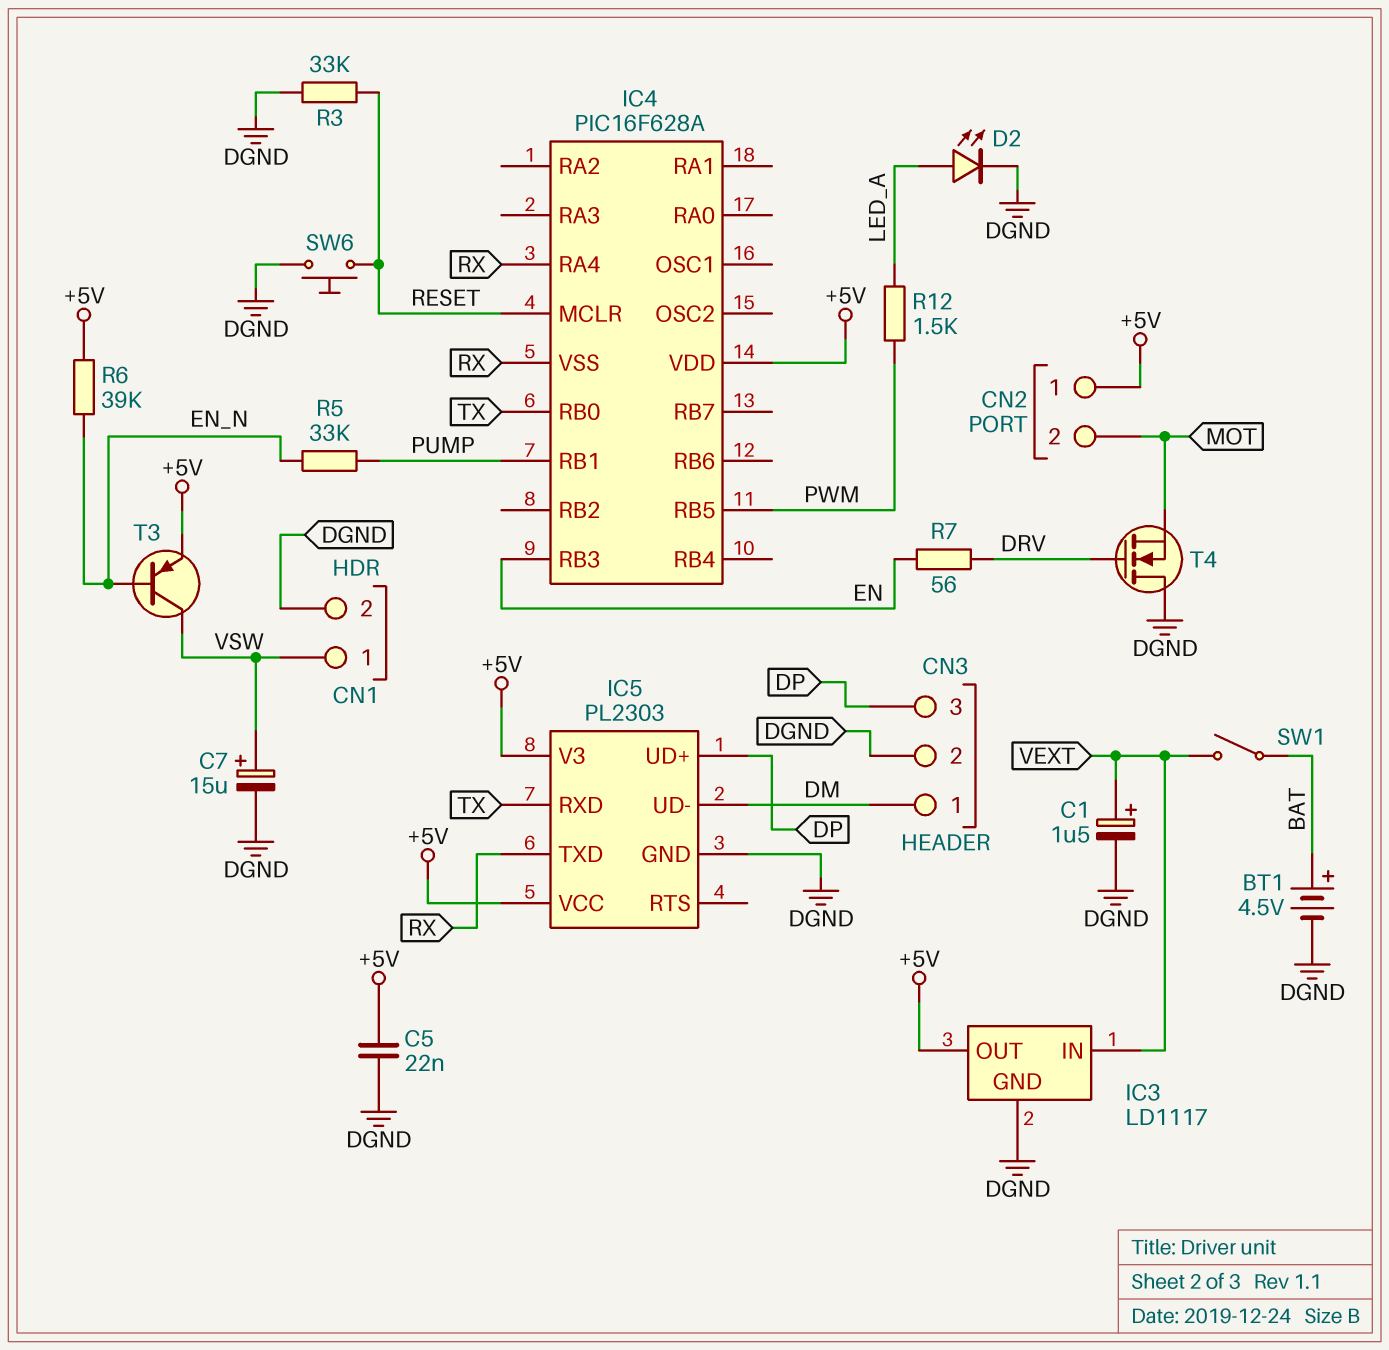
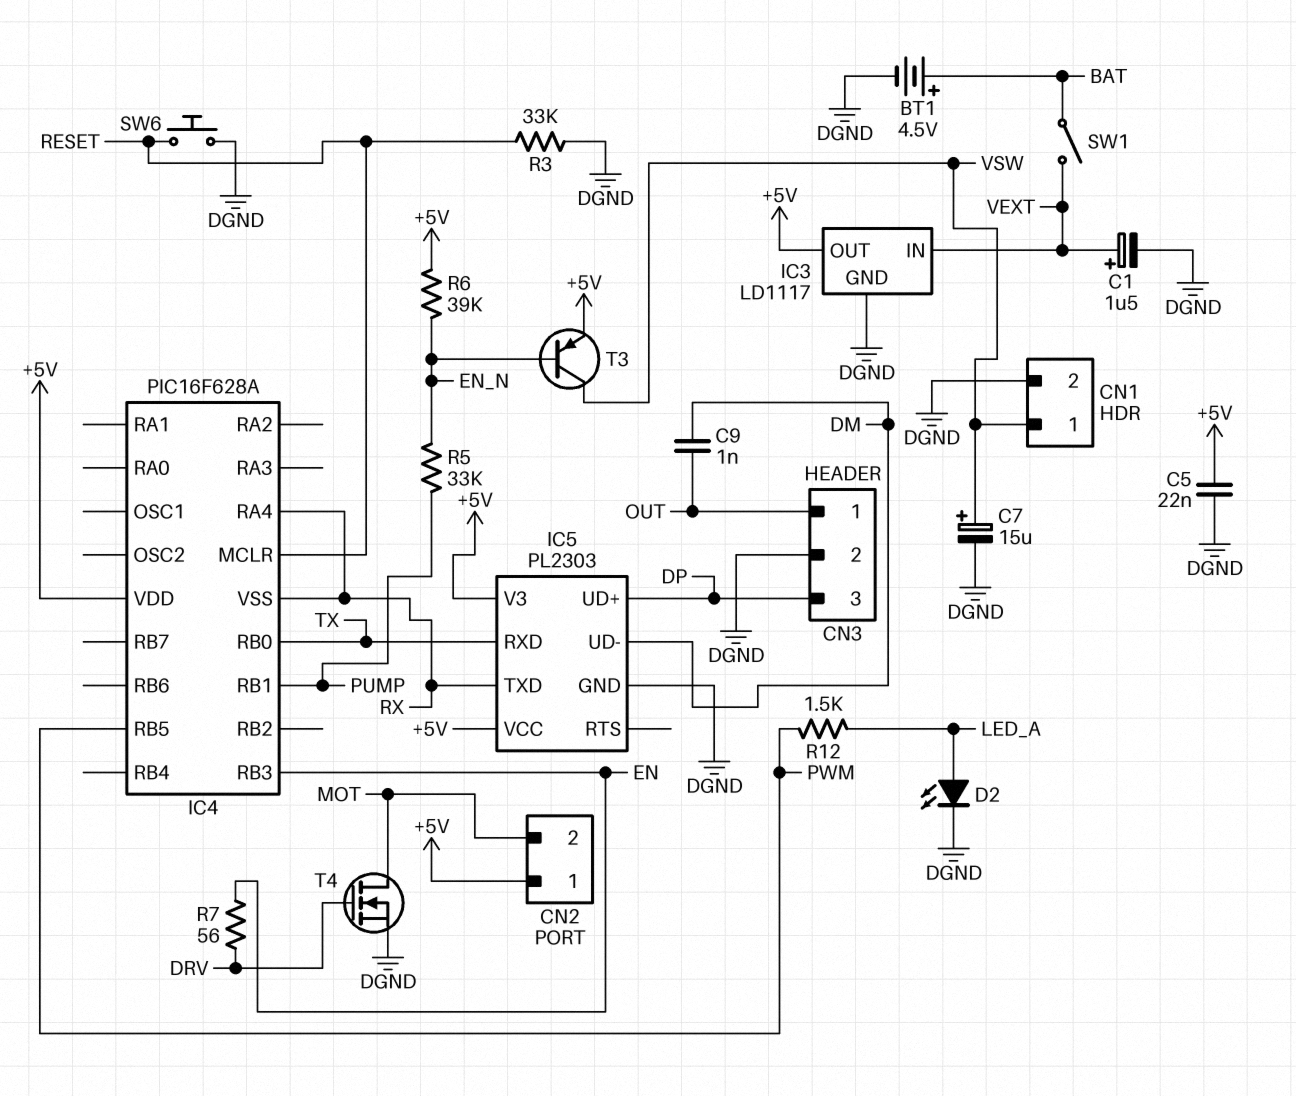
C9: none -> 1nF (DM, OUT)
CN3 pin 1: DM -> OUT
T4: NMOS (G DRV, D DGND, S MOT) -> NMOS (G DRV, D MOT, S DGND)

